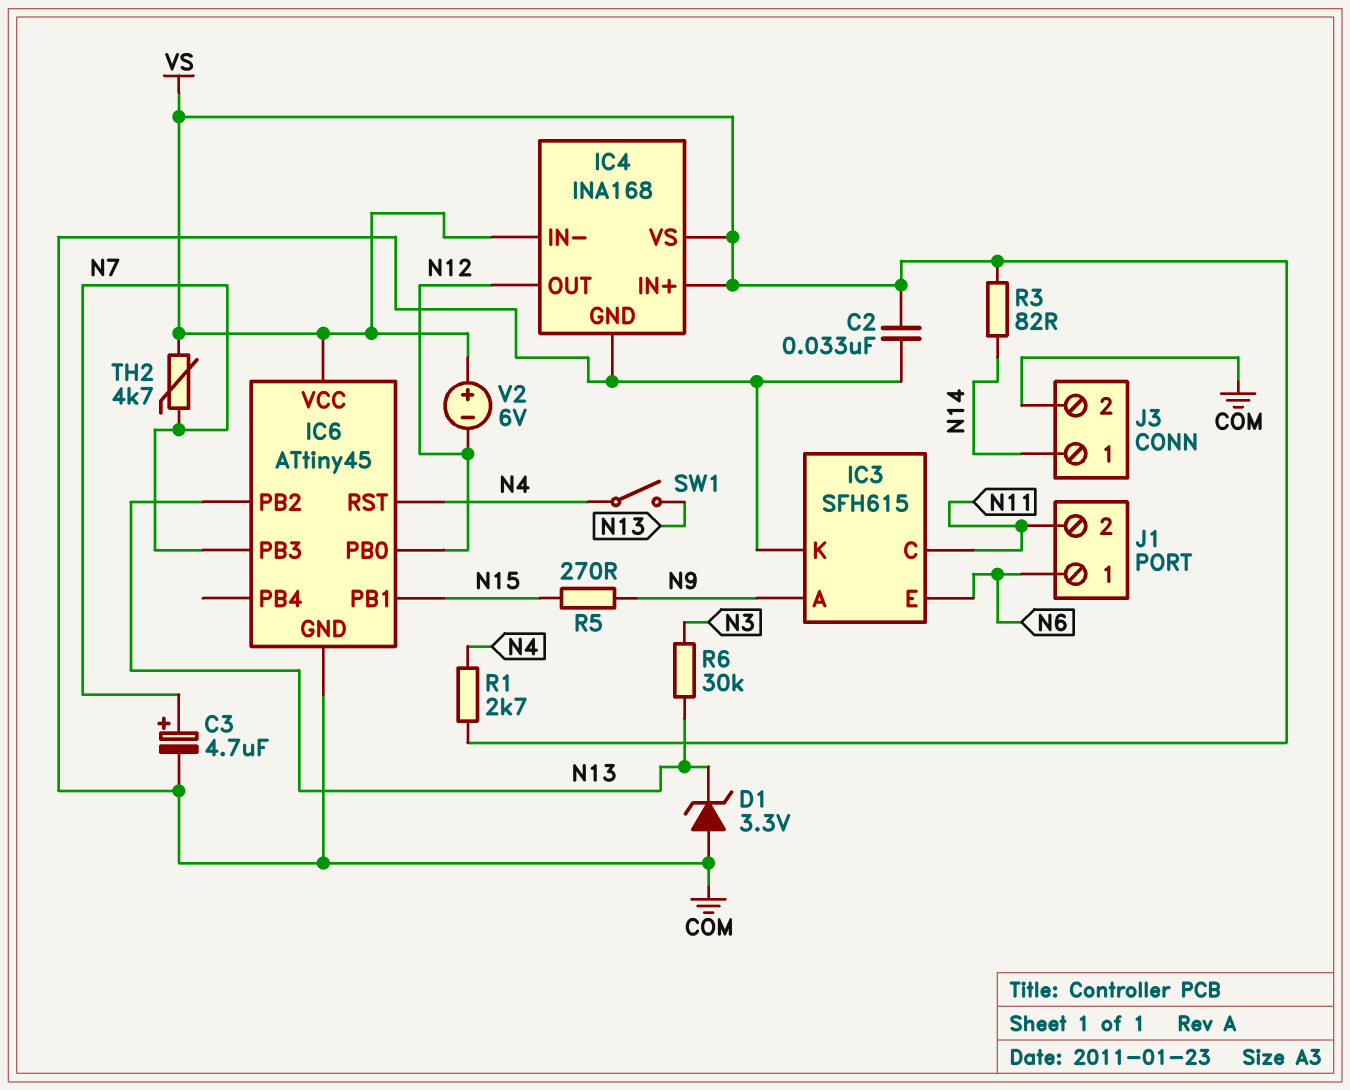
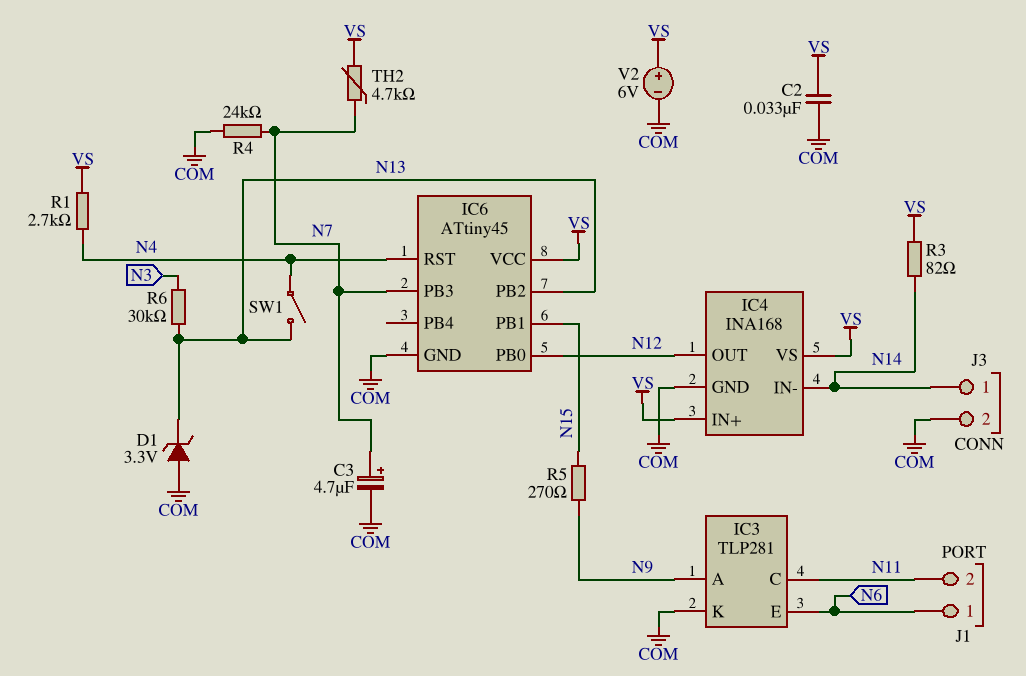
IC3: SFH615 -> TLP281
IC4 pin IN-: VS -> N14
R4: none -> 24k (COM, N7)
V2: 6V (plus VS, minus N12) -> 6V (plus VS, minus COM)

